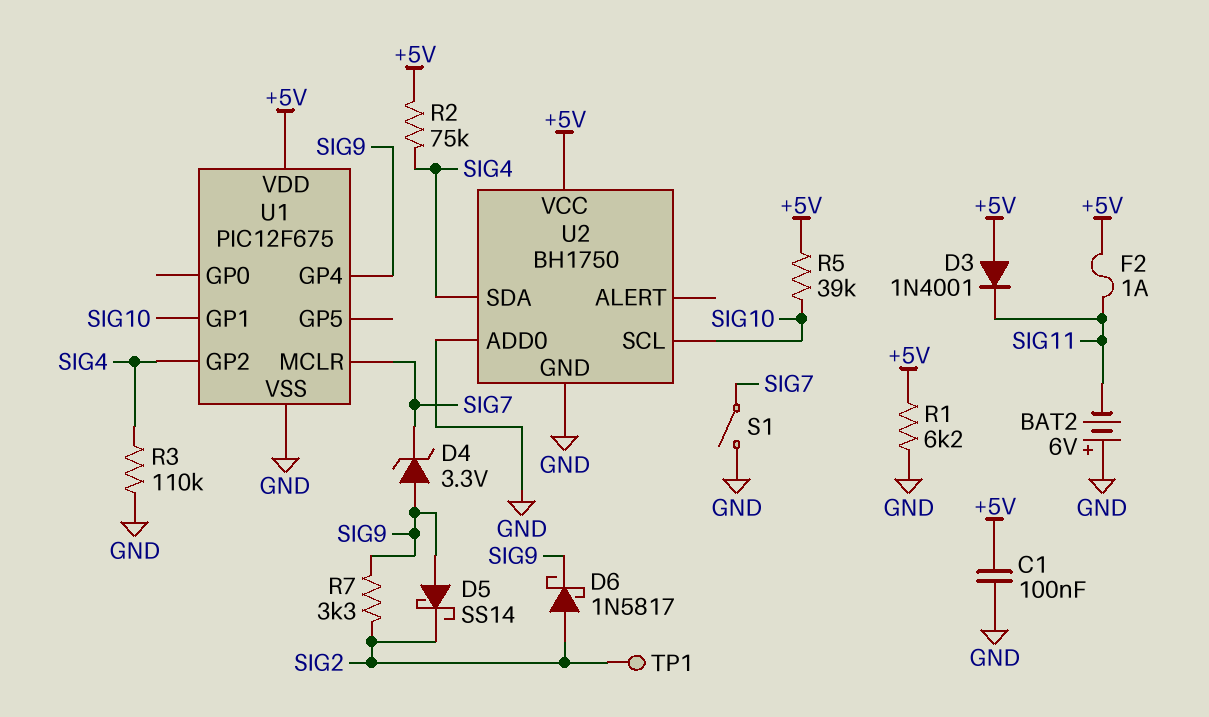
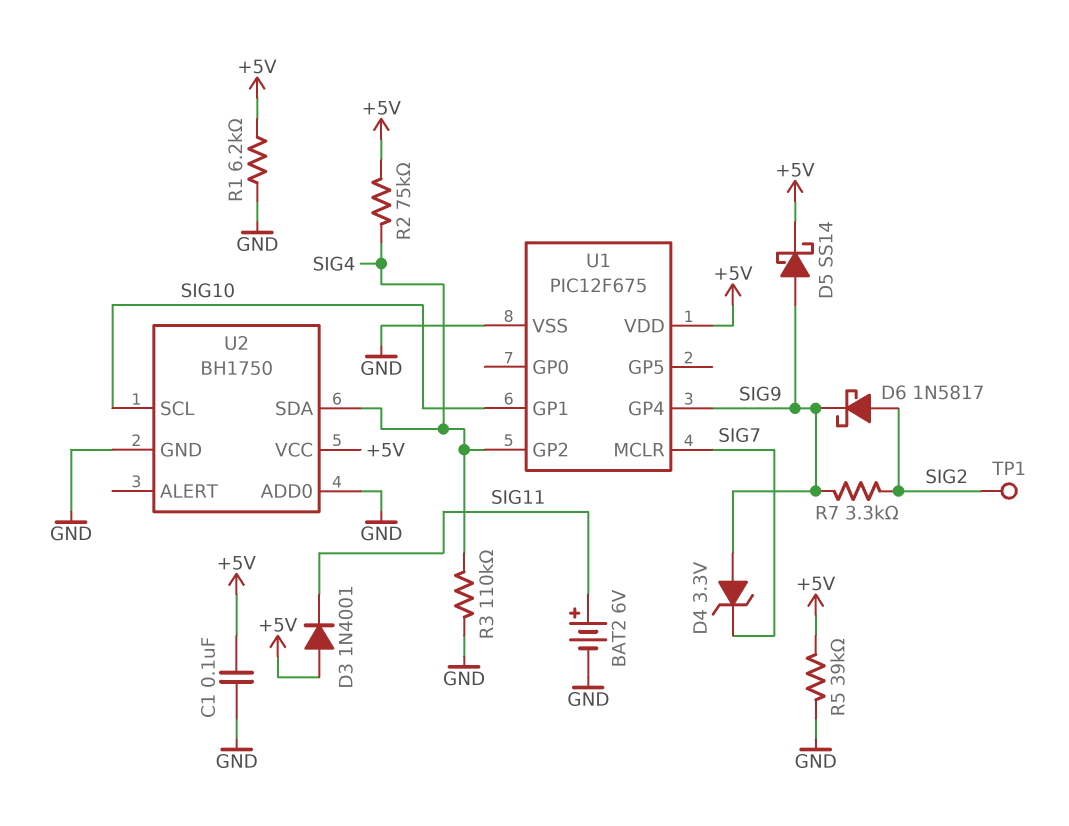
BAT2: 6V (plus GND, minus SIG11) -> 6V (plus SIG11, minus GND)
D5: schottky SS14 (A SIG9, K SIG2) -> schottky SS14 (A SIG9, K +5V)
F2: 1A (+5V, SIG11) -> none
R5: 39k (+5V, SIG10) -> 39k (+5V, GND)
S1: switch (GND, SIG7) -> none

